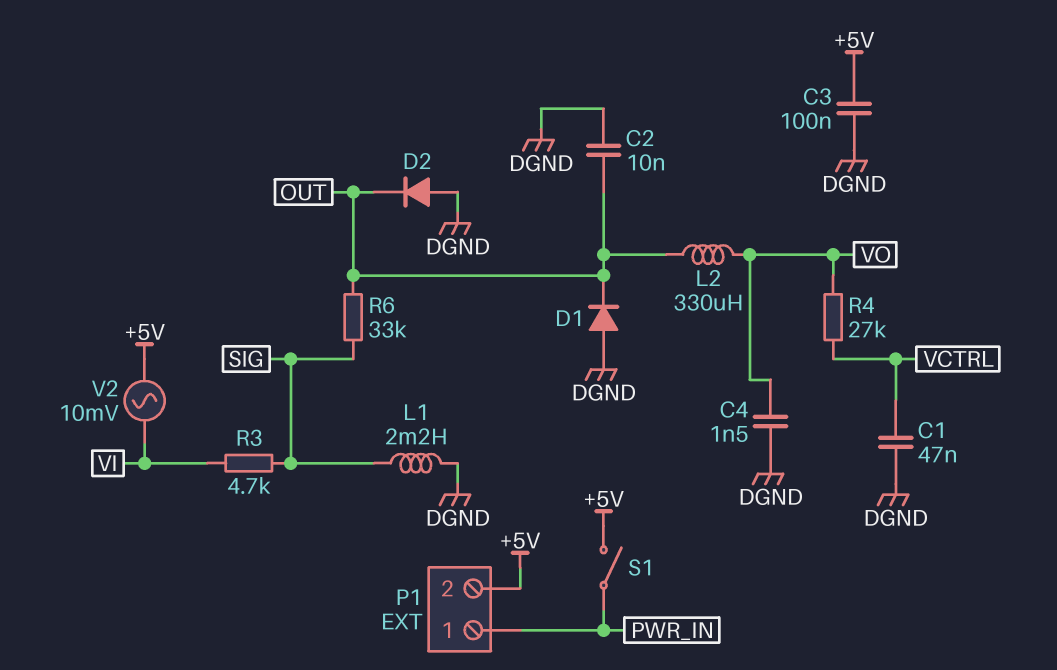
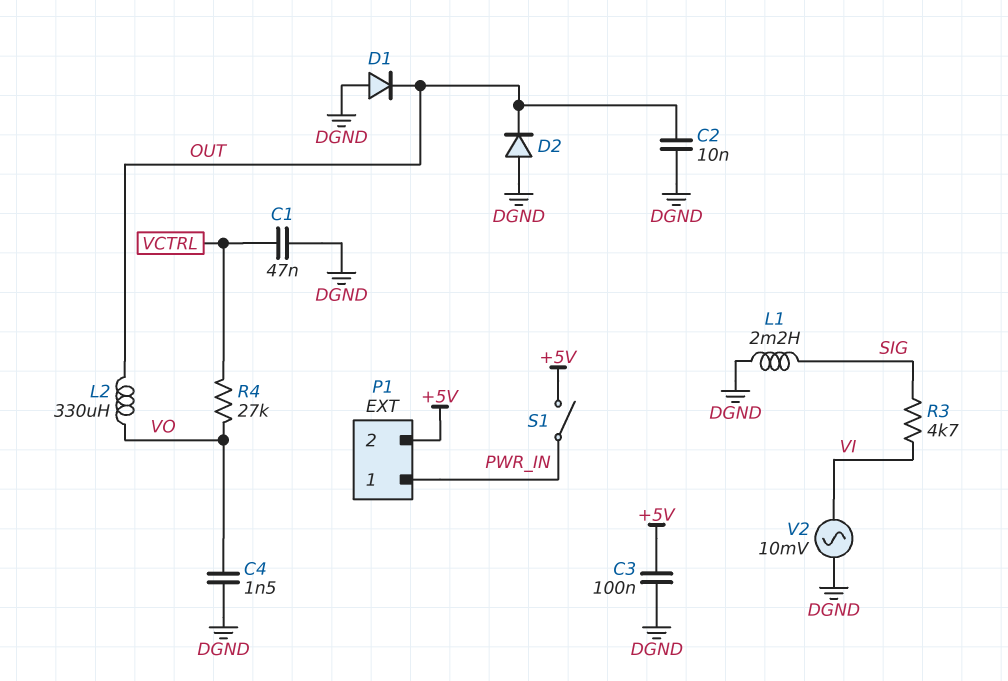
R6: 33k (OUT, SIG) -> none
V2: AC 10mV (+5V, VI) -> AC 10mV (DGND, VI)

